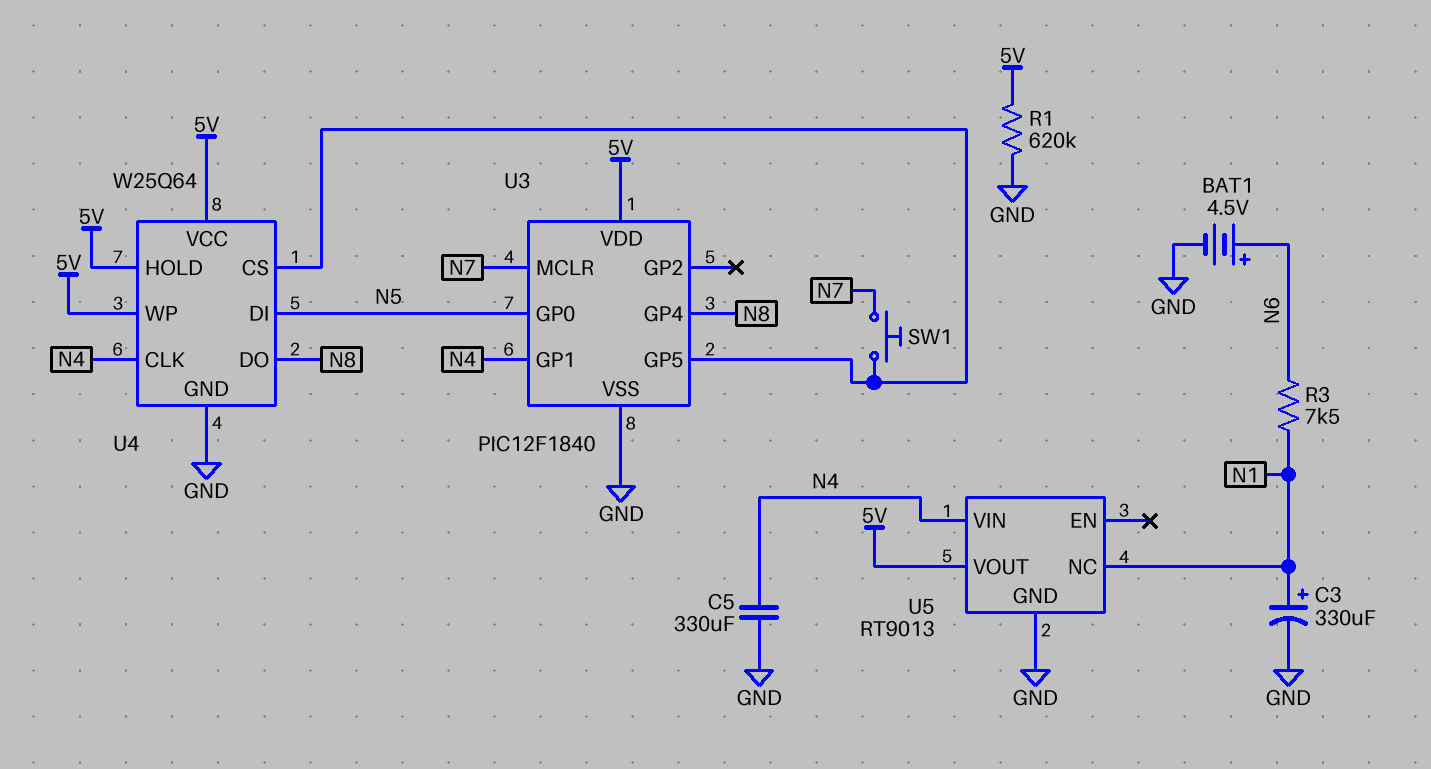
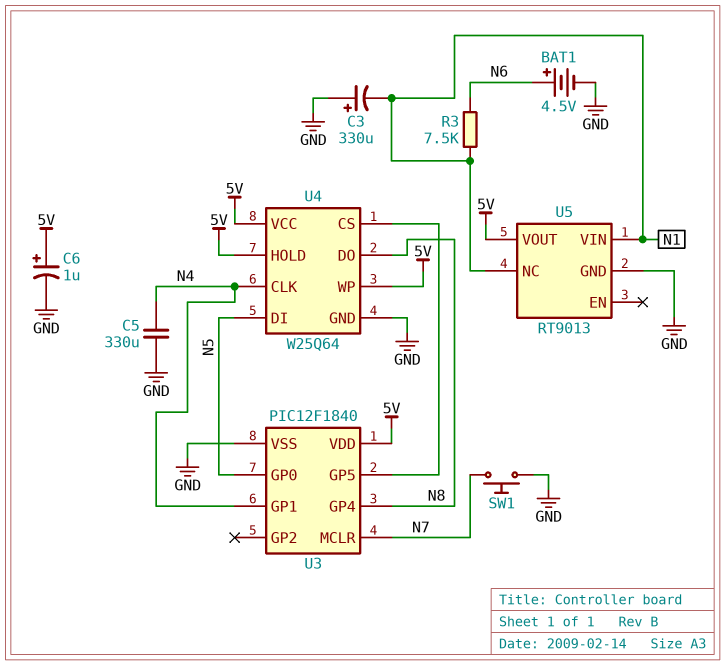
C3: 330uF (plus N1, minus GND) -> 330uF (plus GND, minus N1)
C6: none -> 1uF (plus 5V, minus GND)
R1: 620k (5V, GND) -> none
SW1: button (N7, U3/GP5) -> button (GND, N7)
U5 pin VIN: N4 -> N1

